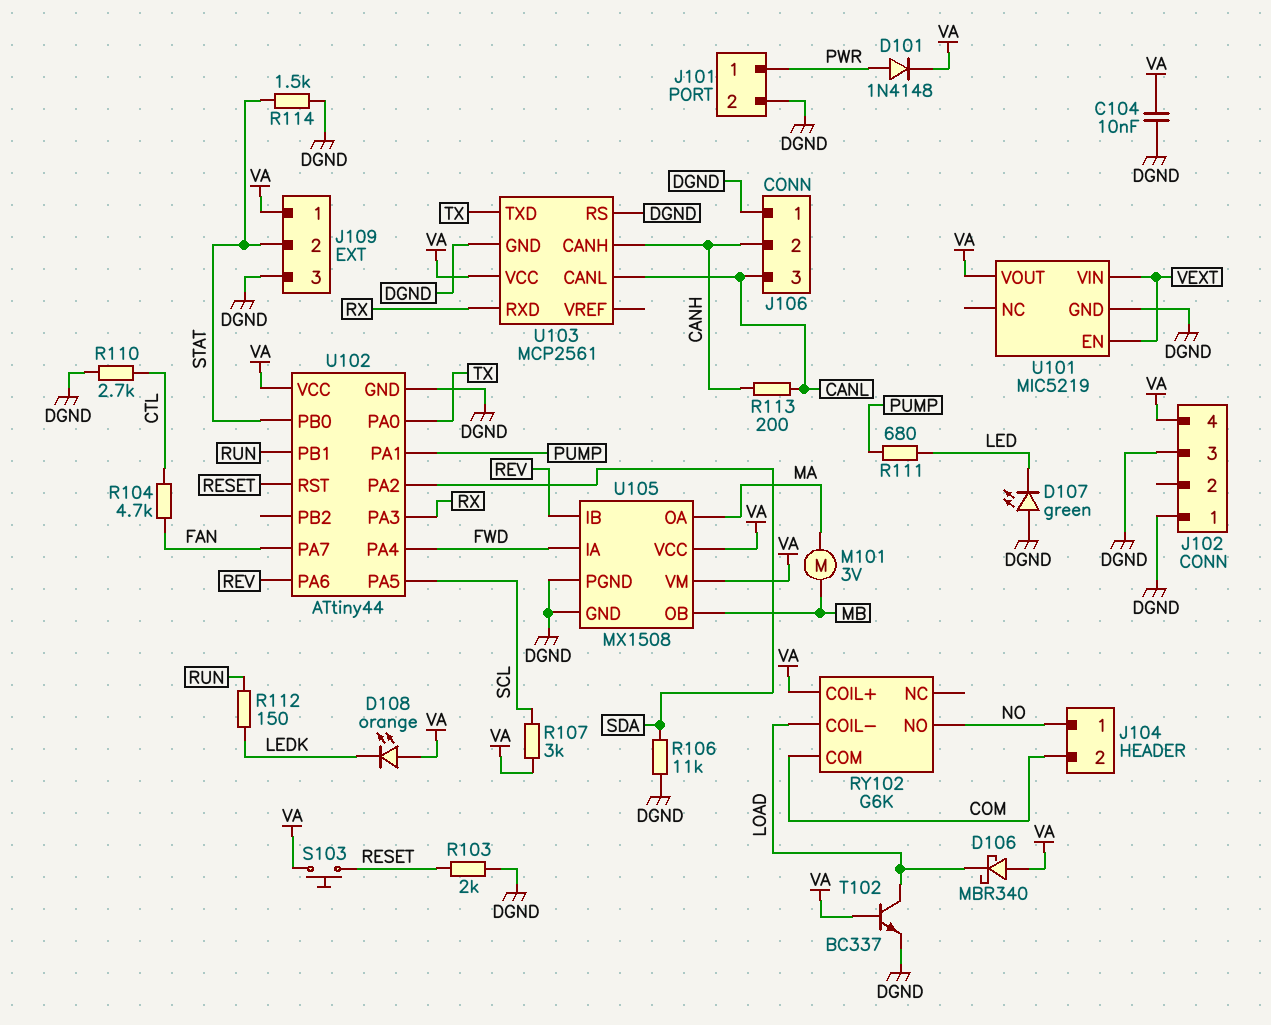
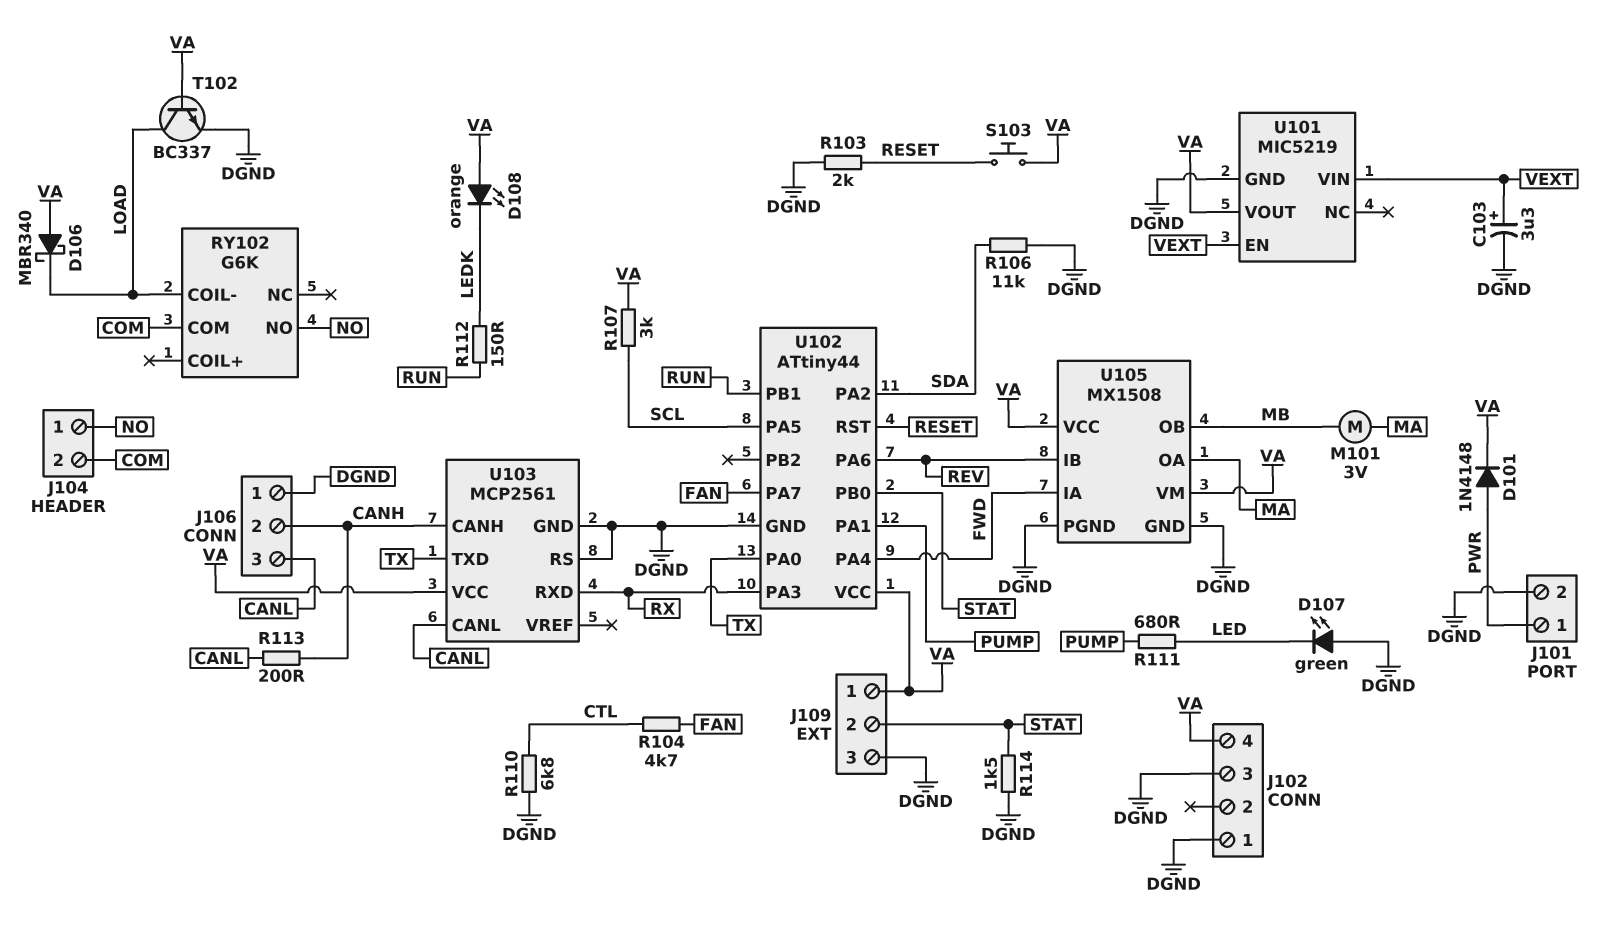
C103: none -> 3.3uF (plus VEXT, minus DGND)
C104: 10nF (DGND, VA) -> none
R110: 2.7k (CTL, DGND) -> 6.8k (CTL, DGND)
RY102 pin COIL+: VA -> none

